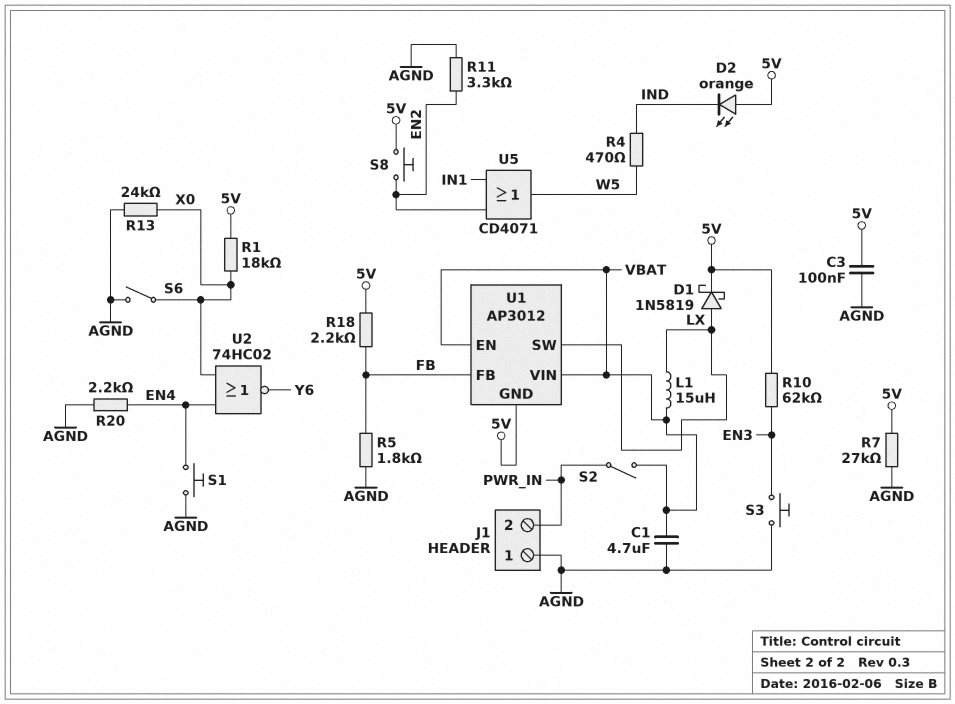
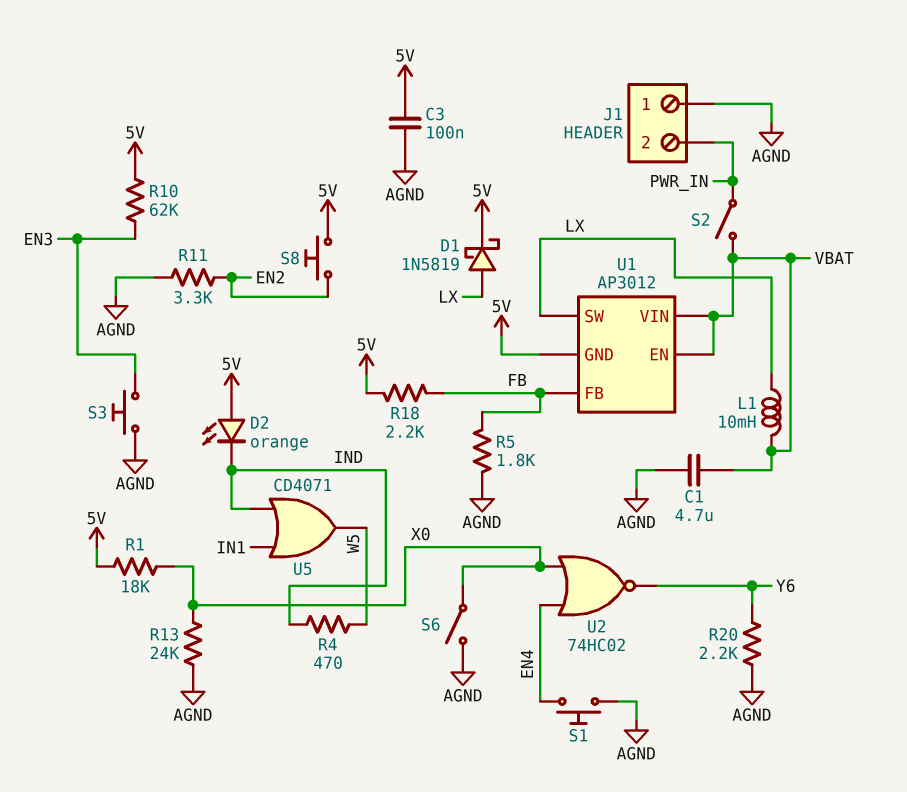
L1: 15uH (LX, VBAT) -> 10mH (LX, VBAT)
R7: 27k (5V, AGND) -> none
R20: 2.2k (AGND, EN4) -> 2.2k (AGND, Y6)
U5: OR CD4071 (in EN2, in IN1, out W5) -> OR CD4071 (in IN1, in IND, out W5)

